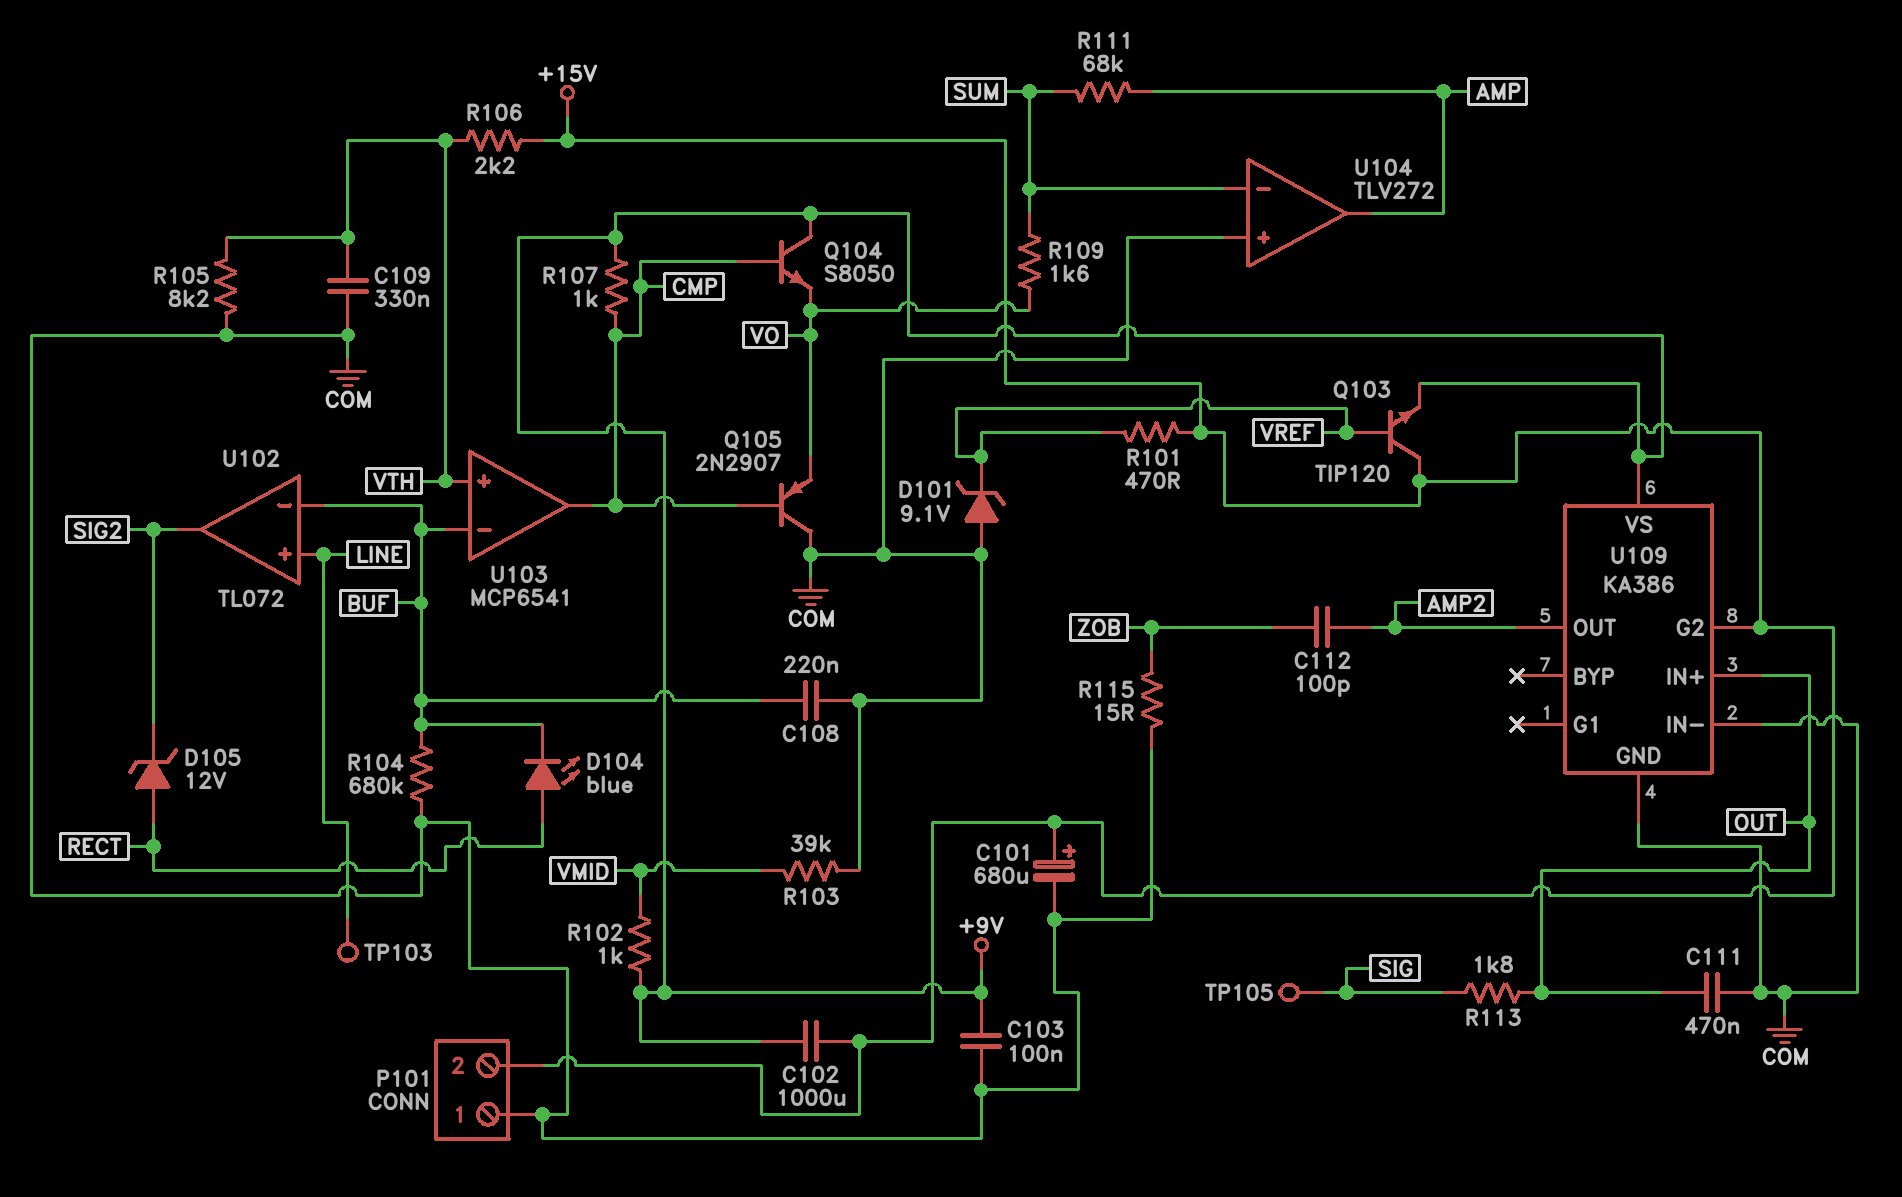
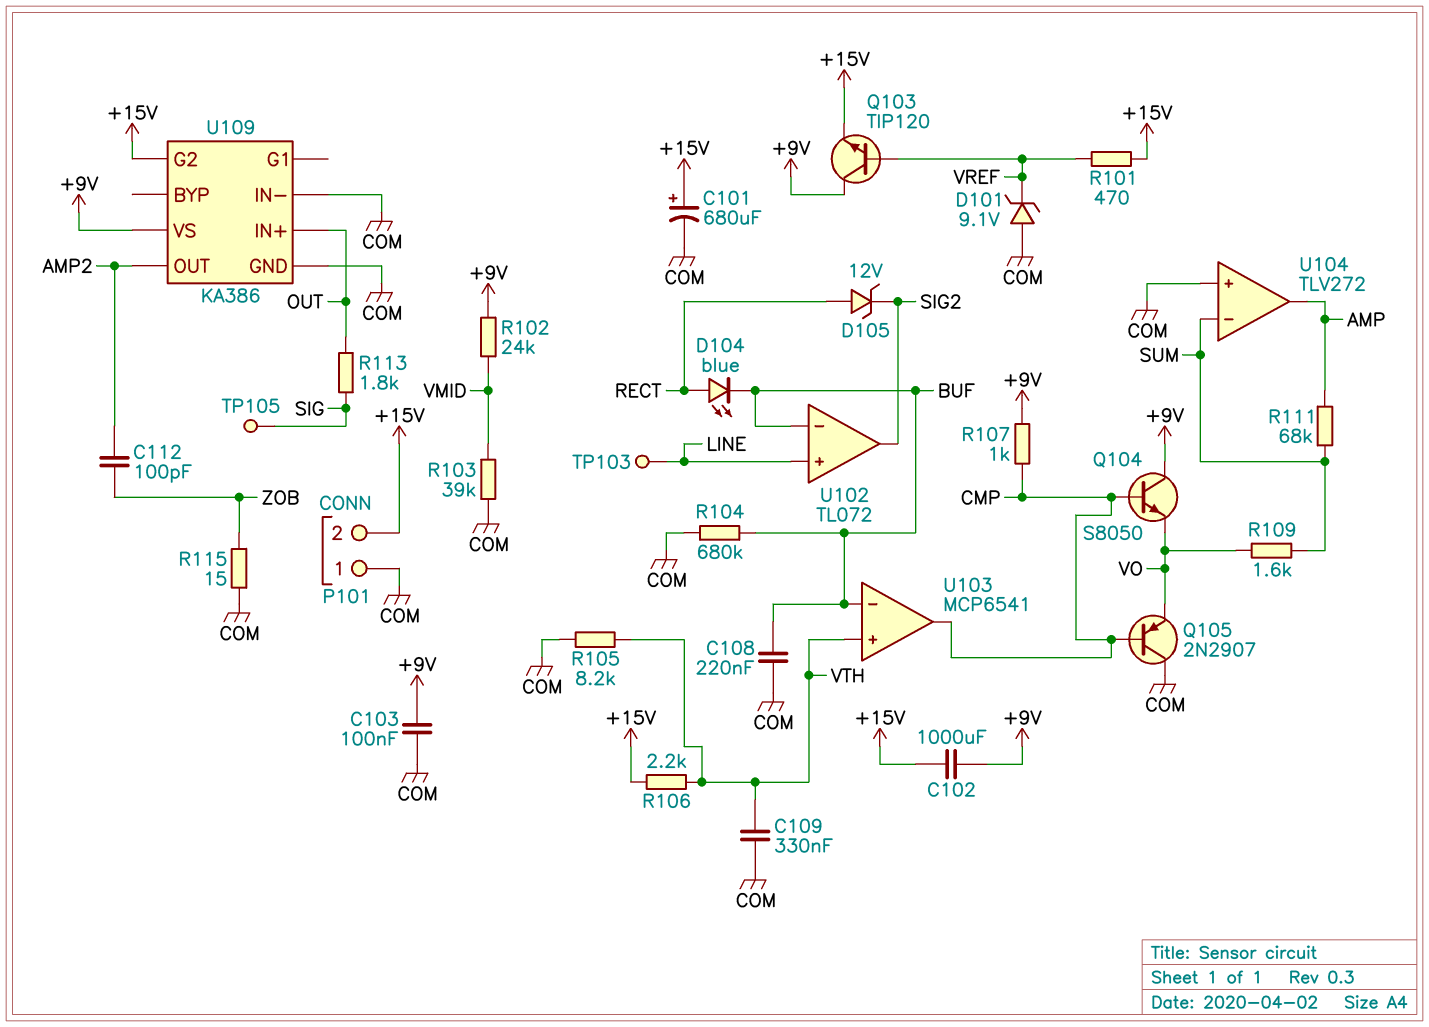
C111: 470nF (COM, OUT) -> none
Q103: NPN TIP120 (B VREF, C +15V, E +9V) -> NPN TIP120 (B VREF, C +9V, E +15V)
R102: 1k (+9V, VMID) -> 24k (+9V, VMID)

